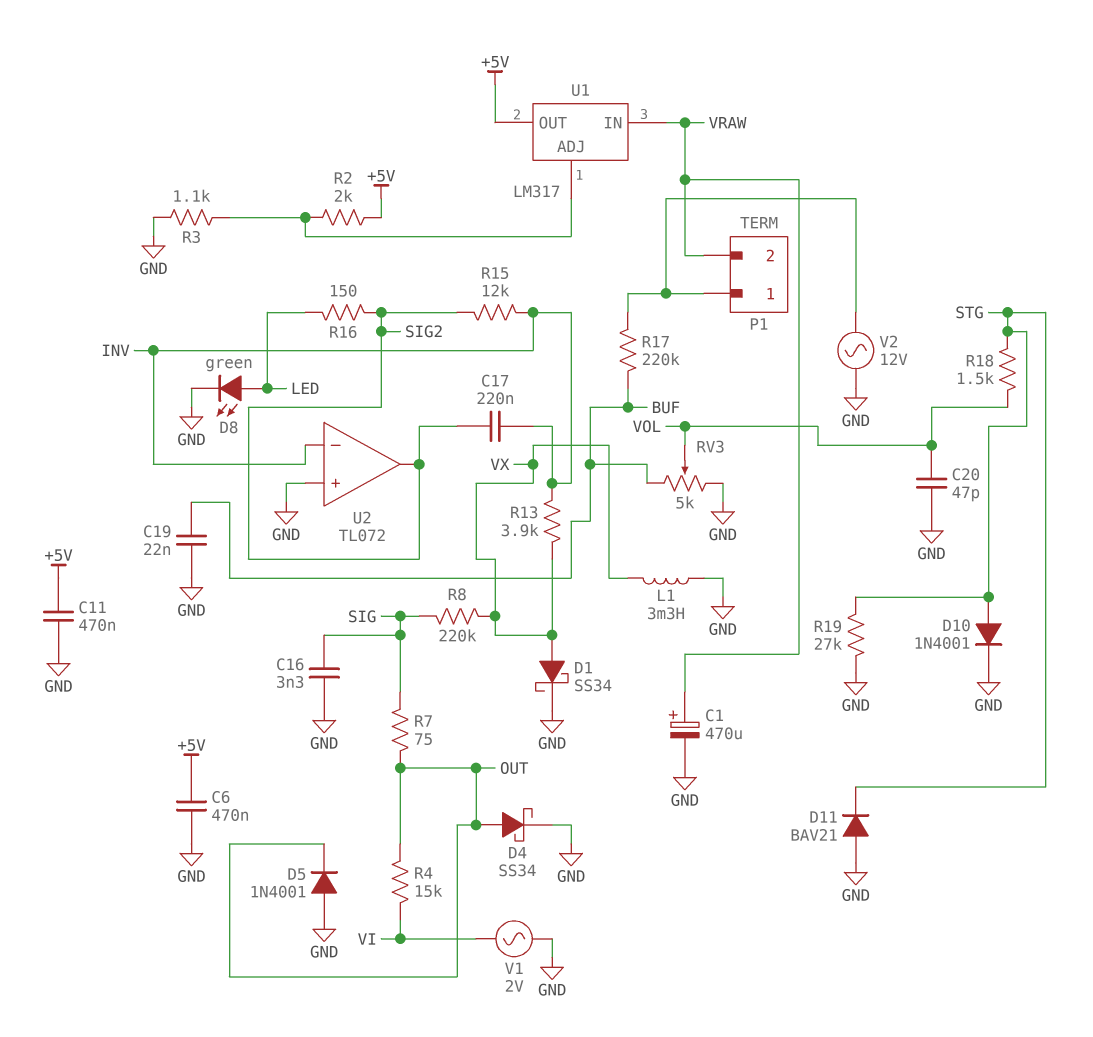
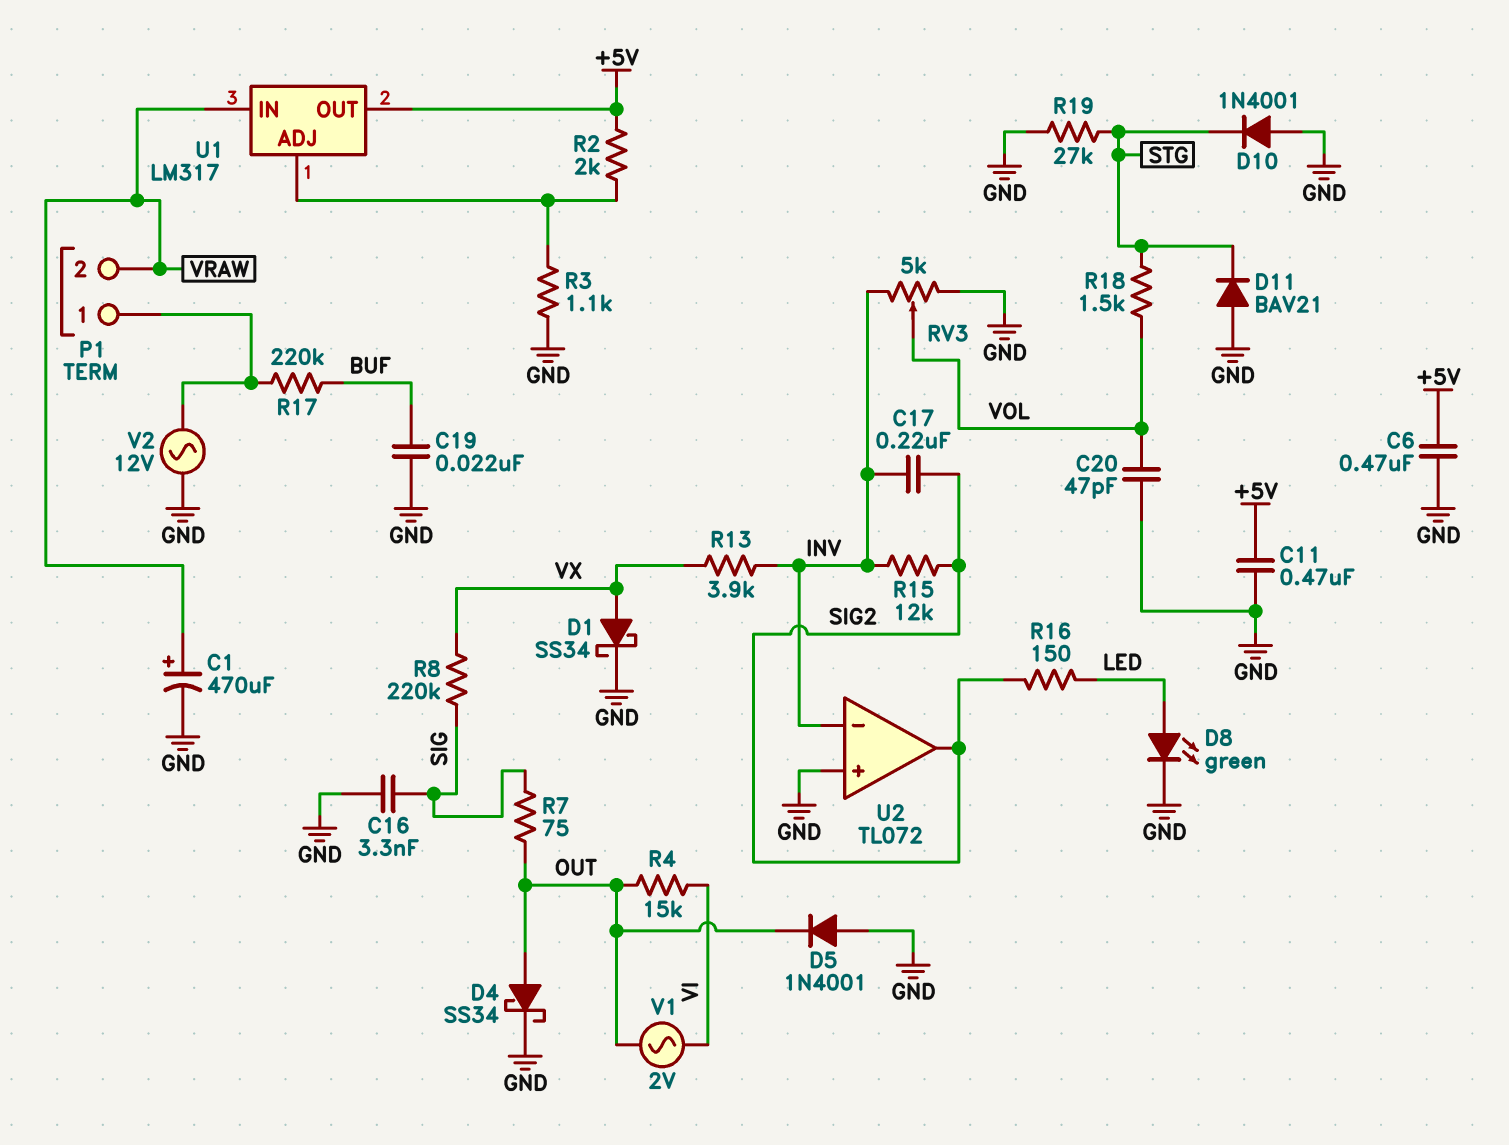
D10: diode 1N4001 (A STG, K GND) -> diode 1N4001 (A GND, K STG)
L1: 3.3mH (GND, VX) -> none
RV3: 5k (BUF, GND, wiper VOL) -> 5k (GND, INV, wiper VOL)
V1: AC 2V (GND, VI) -> AC 2V (OUT, VI)

